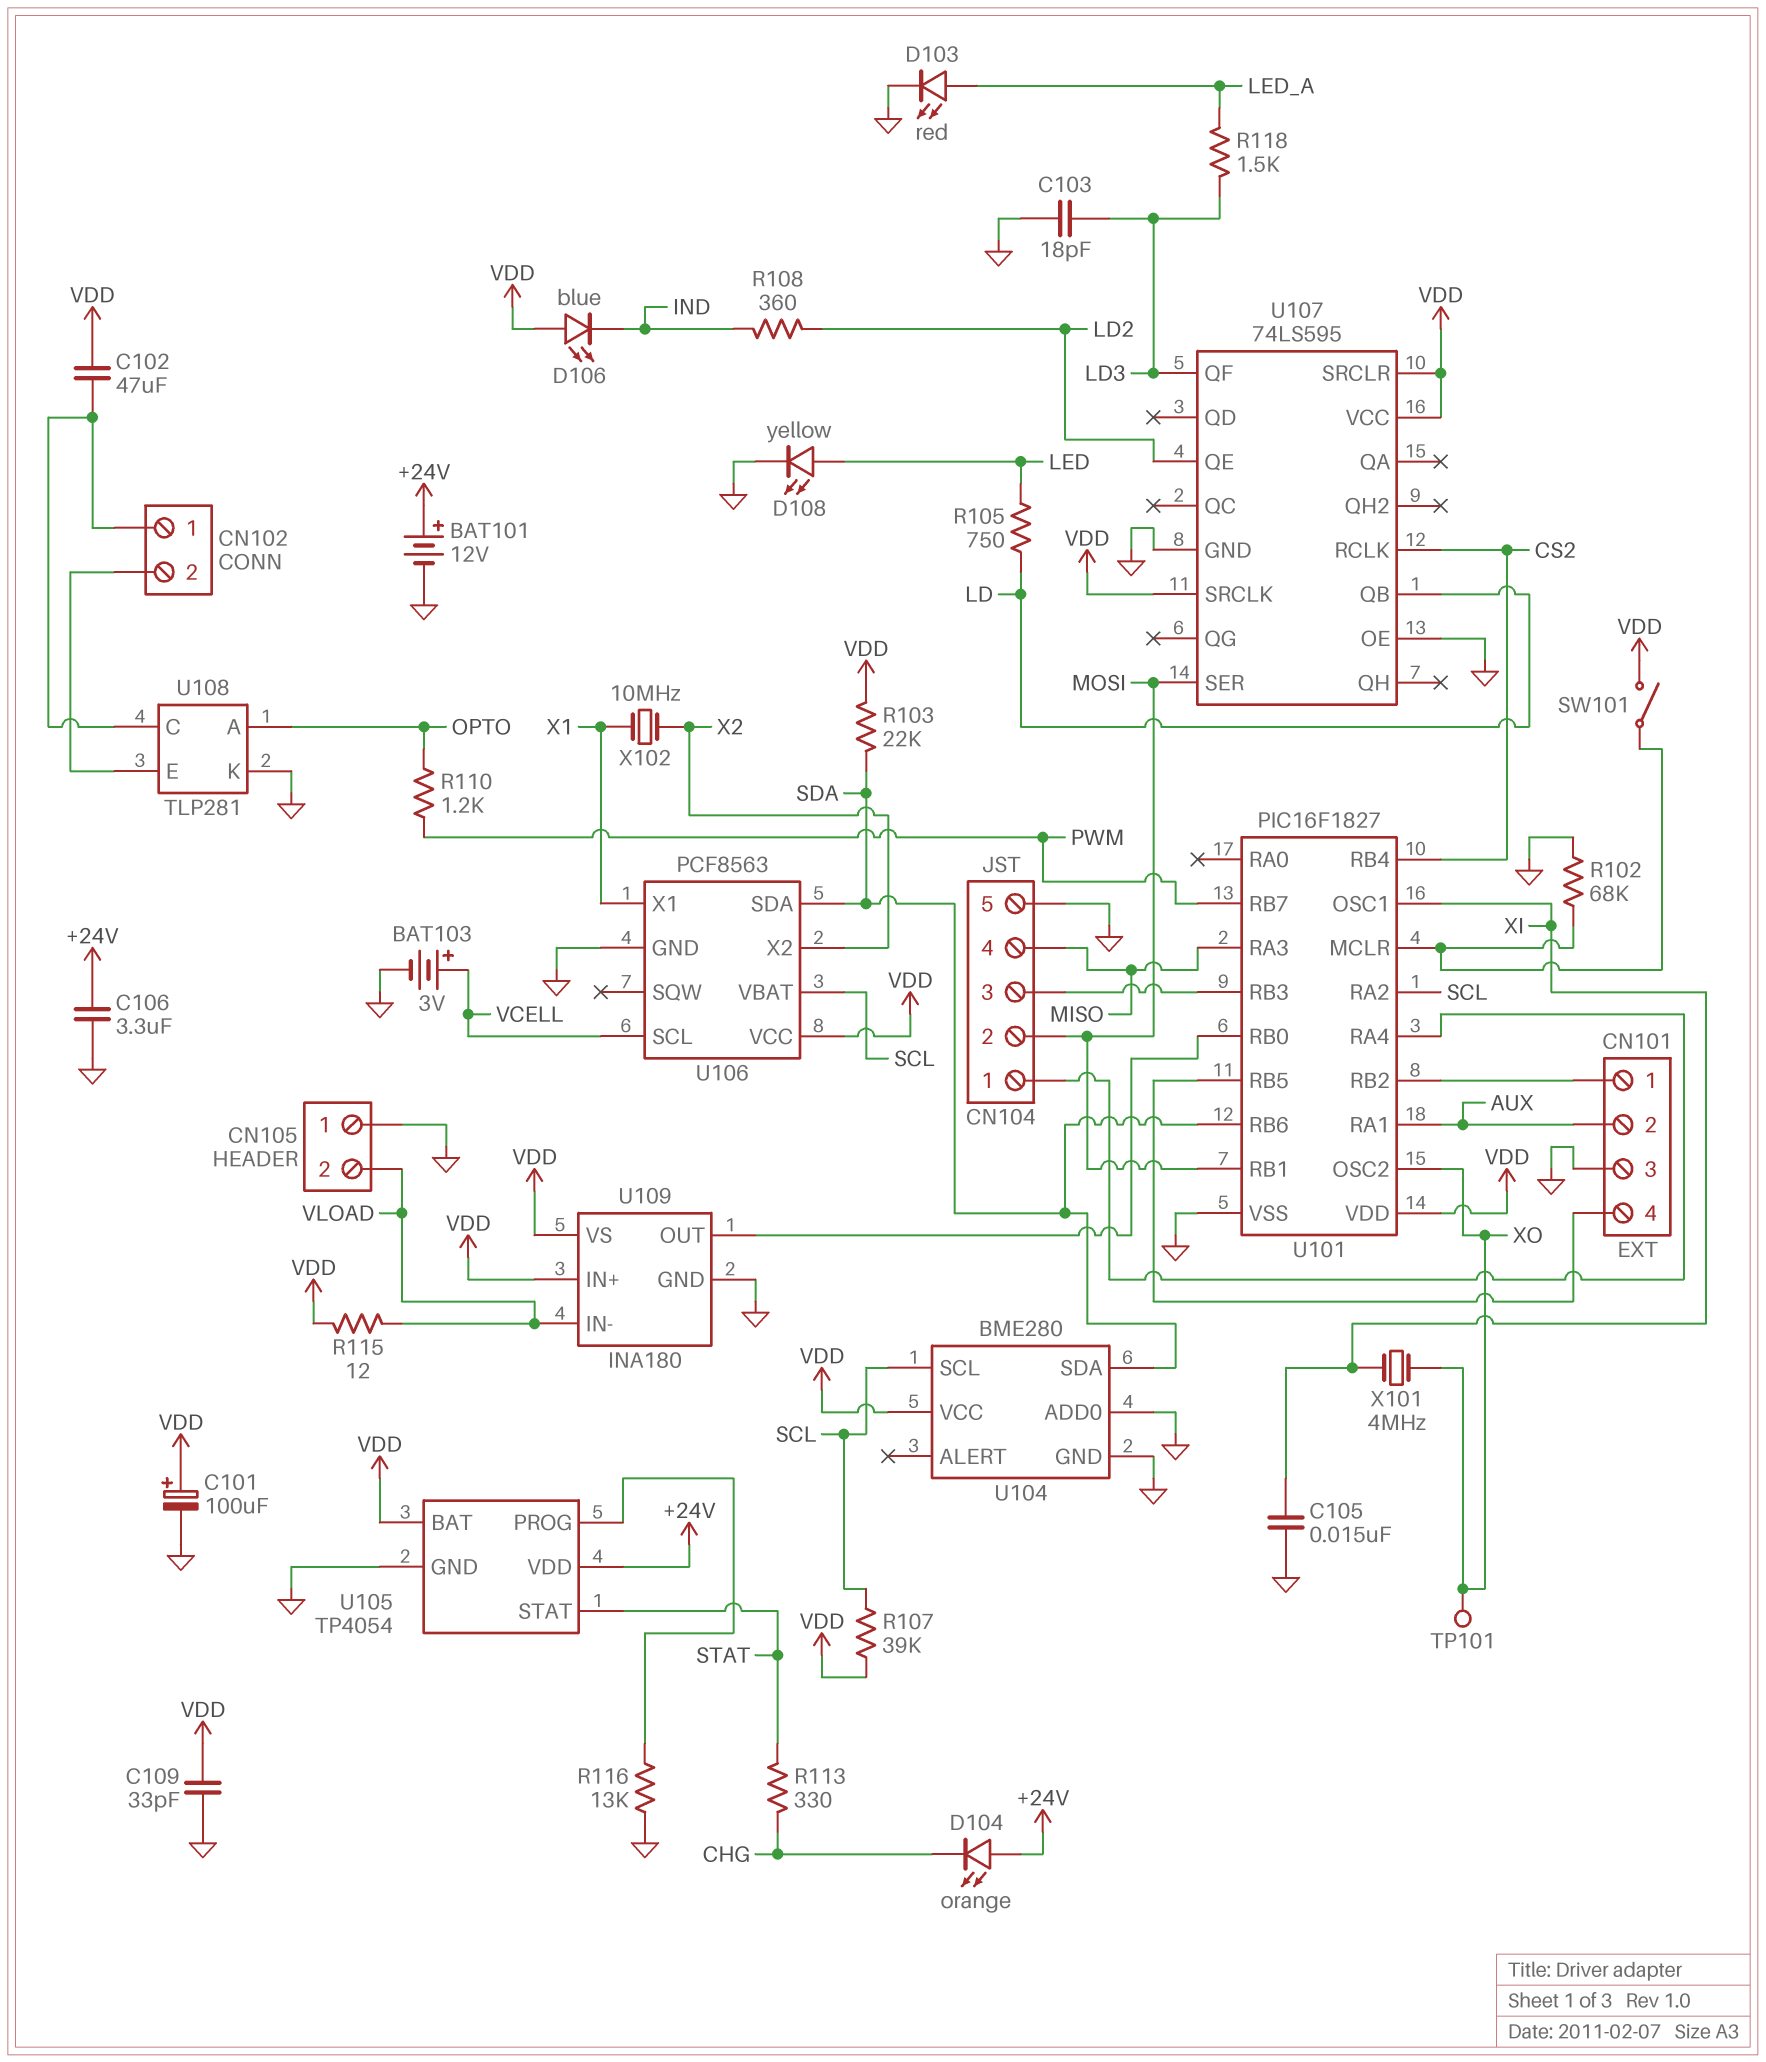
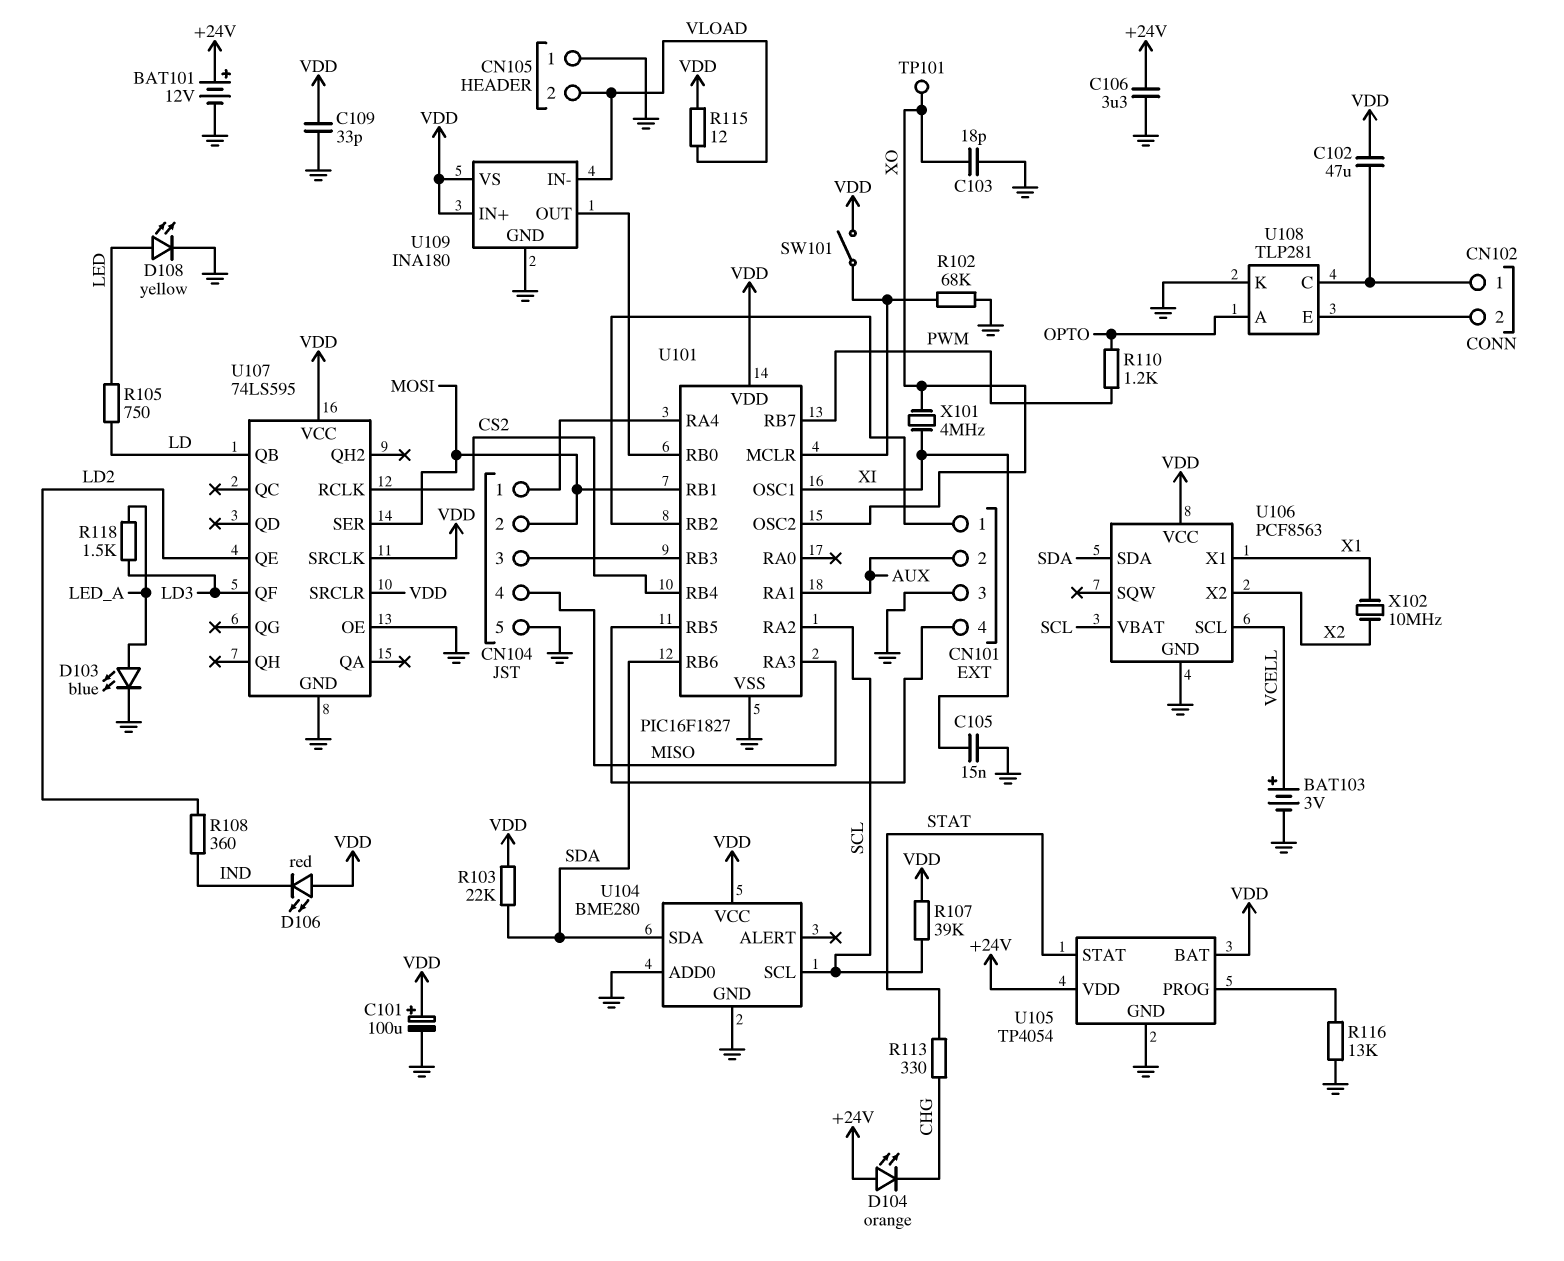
C103: 18pF (GND, LD3) -> 18pF (GND, XO)
D103: LED red (A LED_A, K GND) -> LED blue (A LED_A, K GND)
D106: LED blue (A VDD, K IND) -> LED red (A VDD, K IND)

